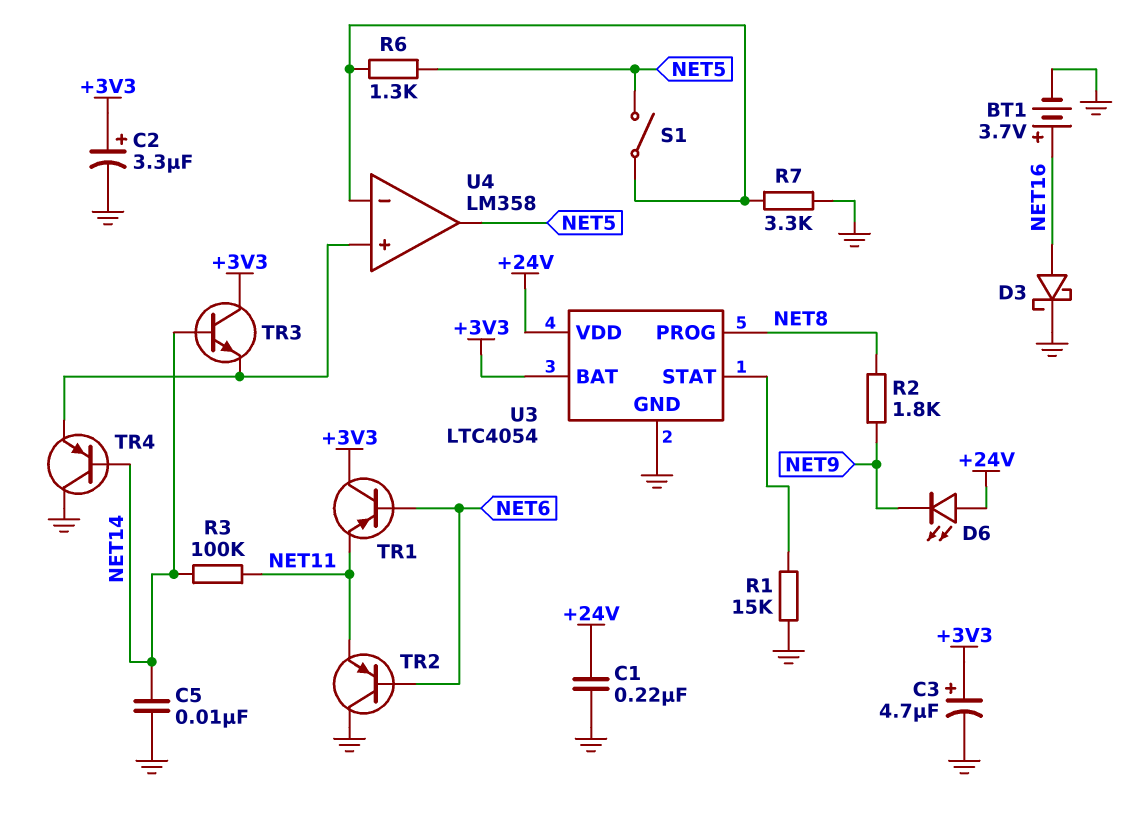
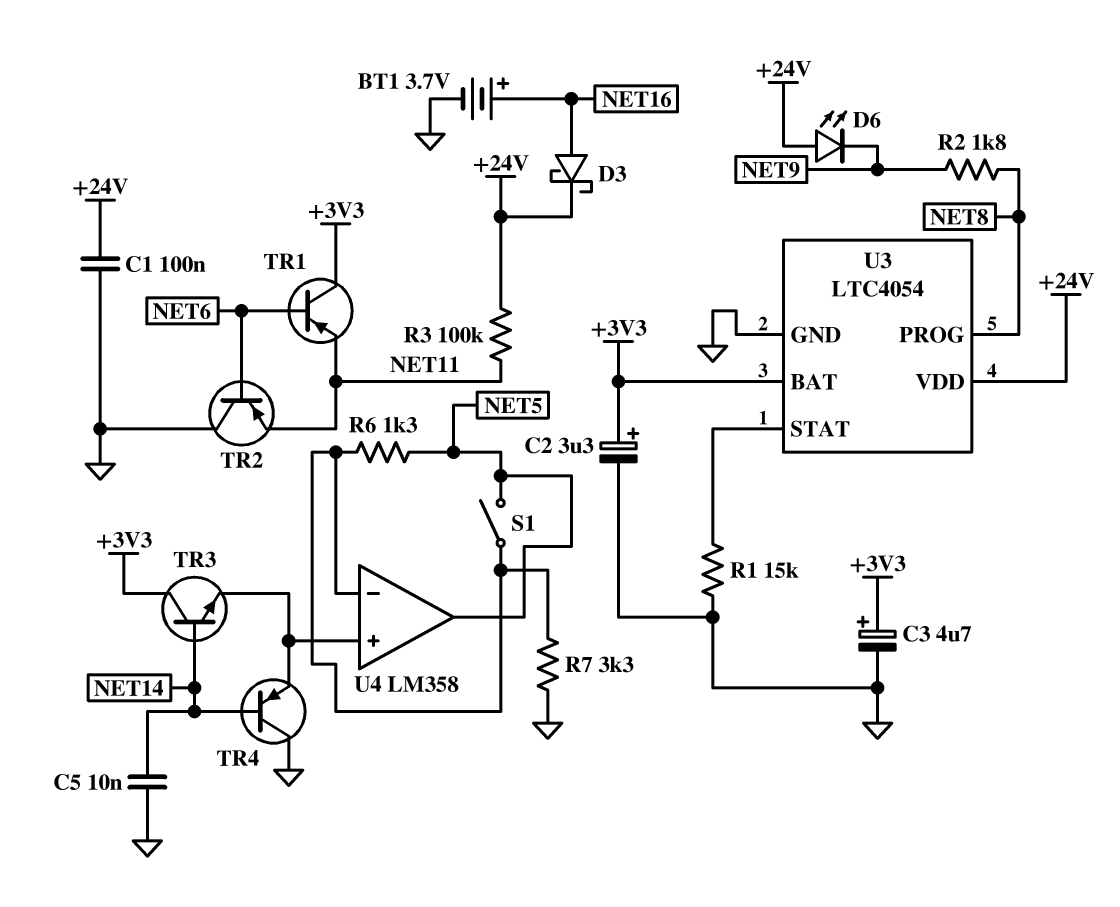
C1: 220nF (+24V, GND) -> 100nF (+24V, GND)
D3: schottky (A NET16, K GND) -> schottky (A NET16, K +24V)
R3: 100k (NET11, NET14) -> 100k (+24V, NET11)

